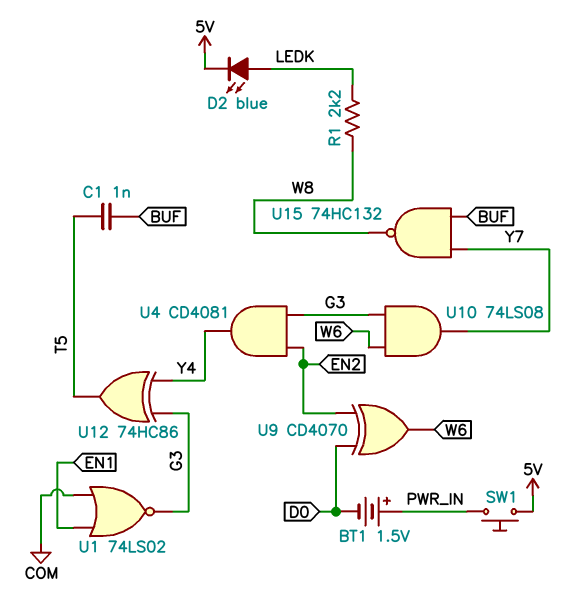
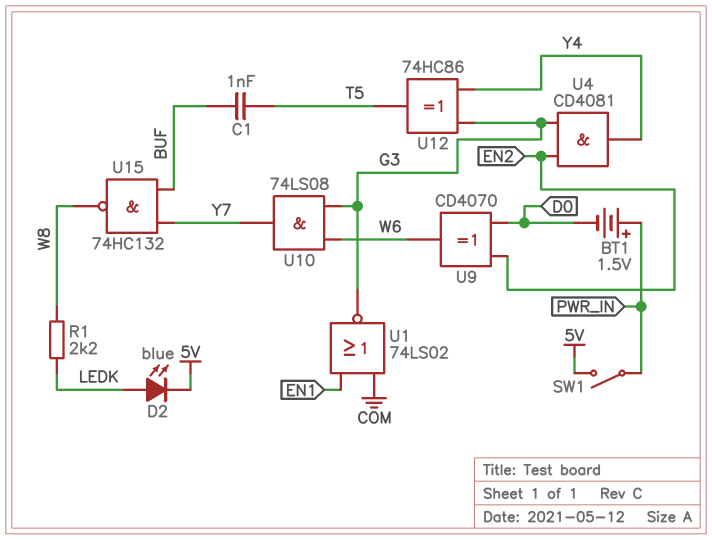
SW1: button (5V, PWR_IN) -> switch (5V, PWR_IN)

